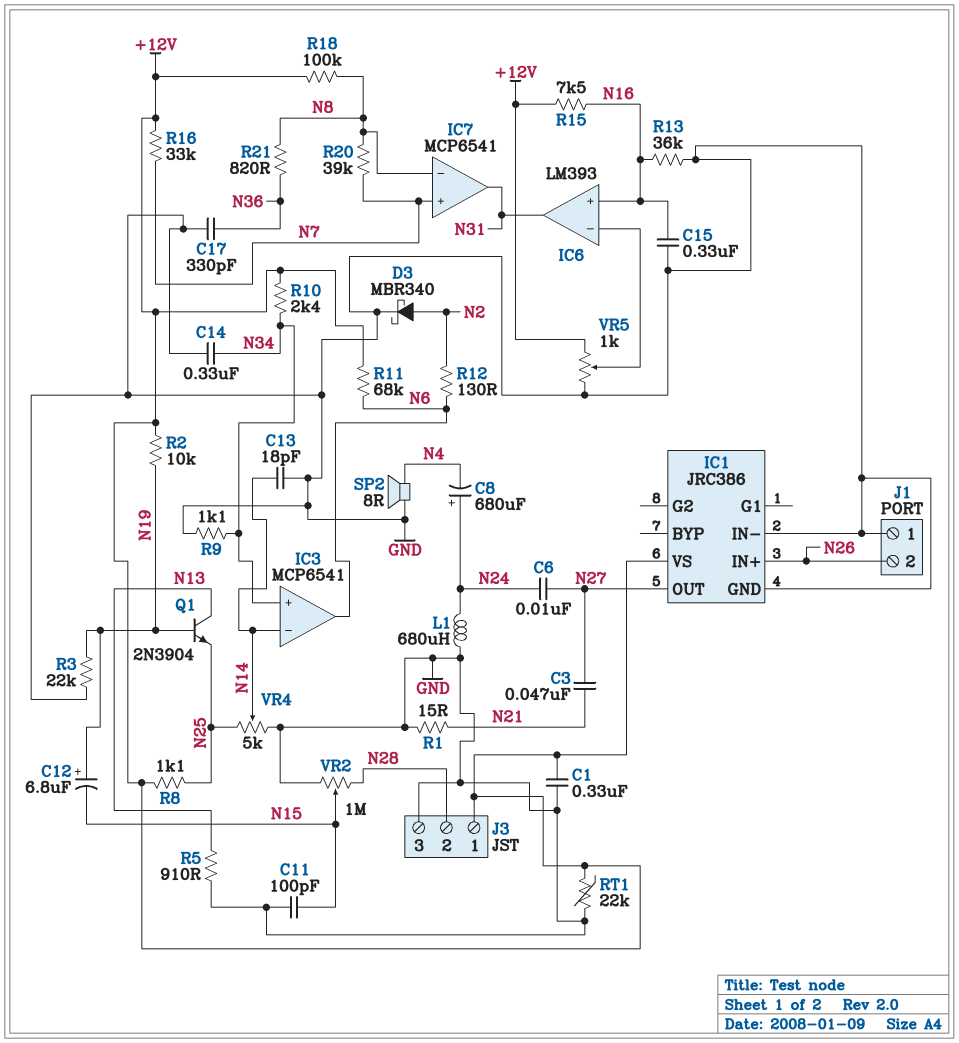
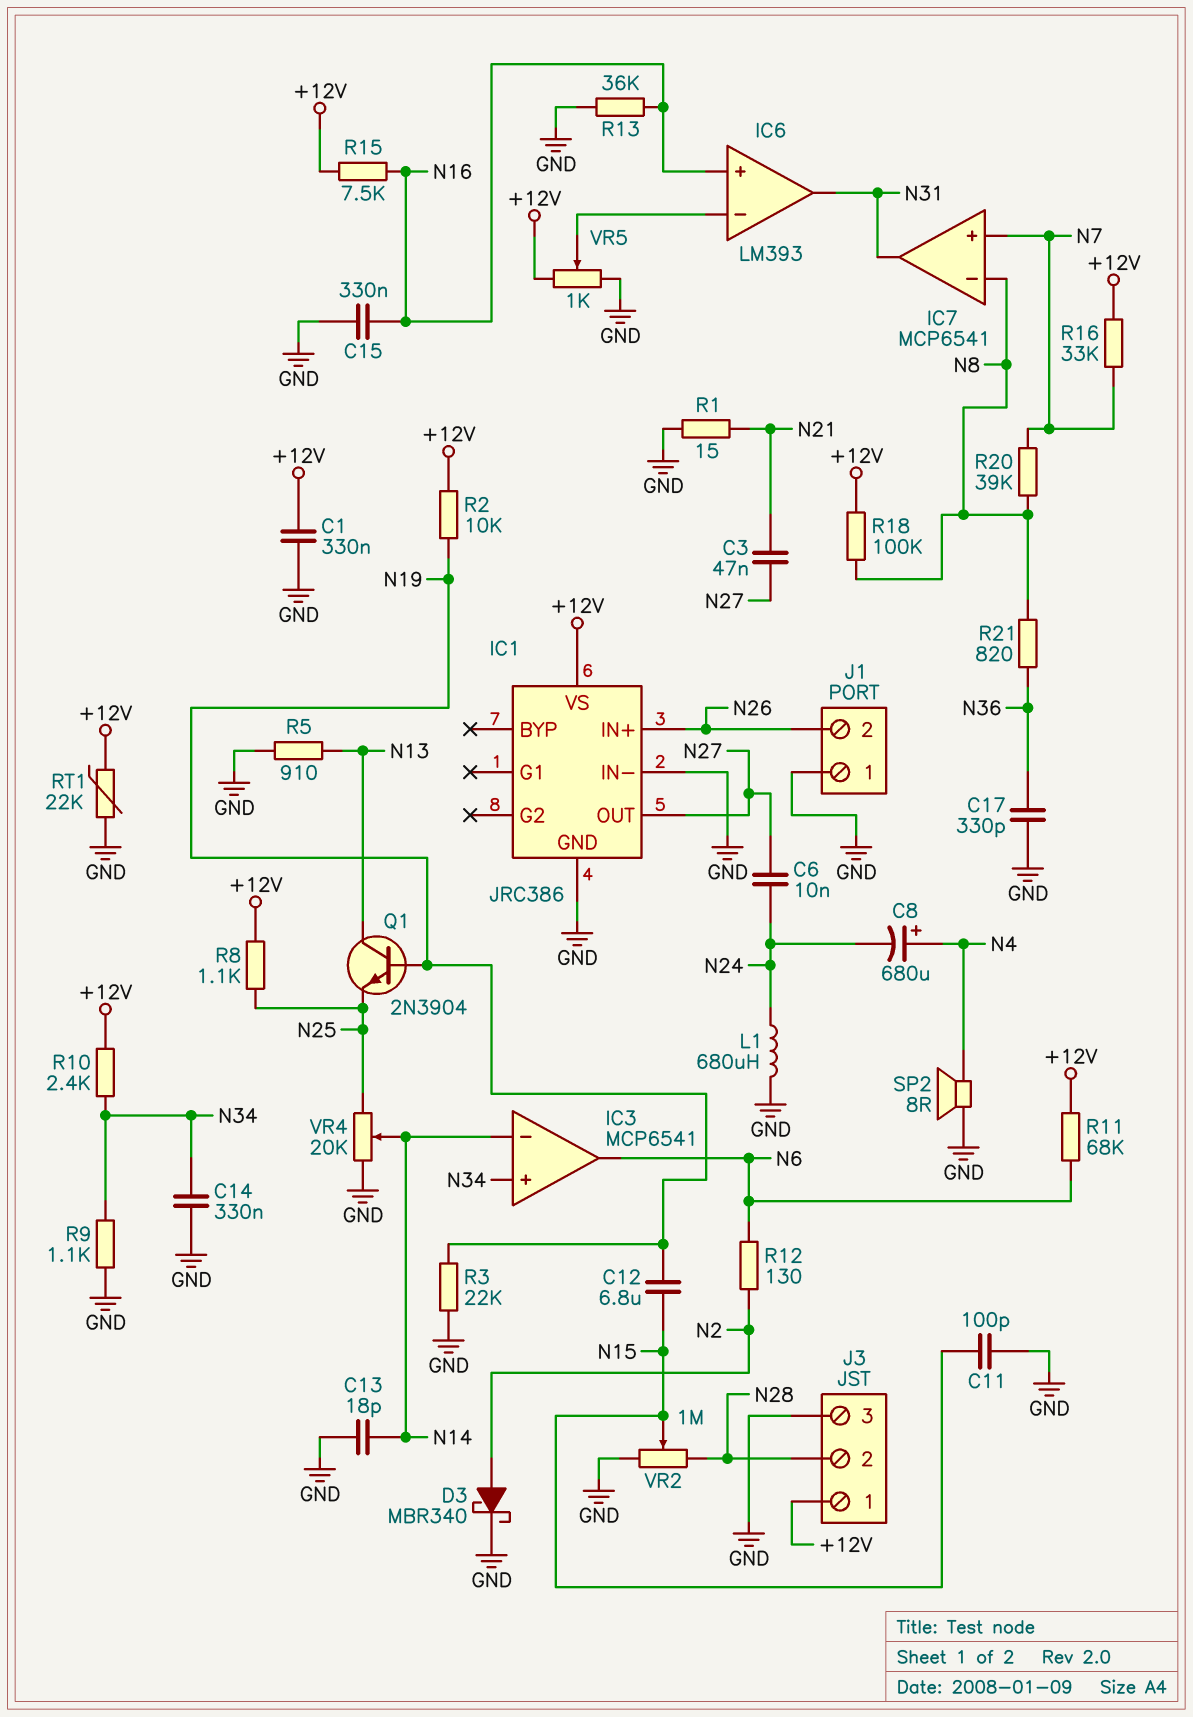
C8: 680uF (plus N24, minus N4) -> 680uF (plus N4, minus N24)
C12: 6.8uF (plus N19, minus N15) -> 6.8uF (N15, N19)
VR4: 5k (GND, N25, wiper N14) -> 20k (GND, N25, wiper N14)

